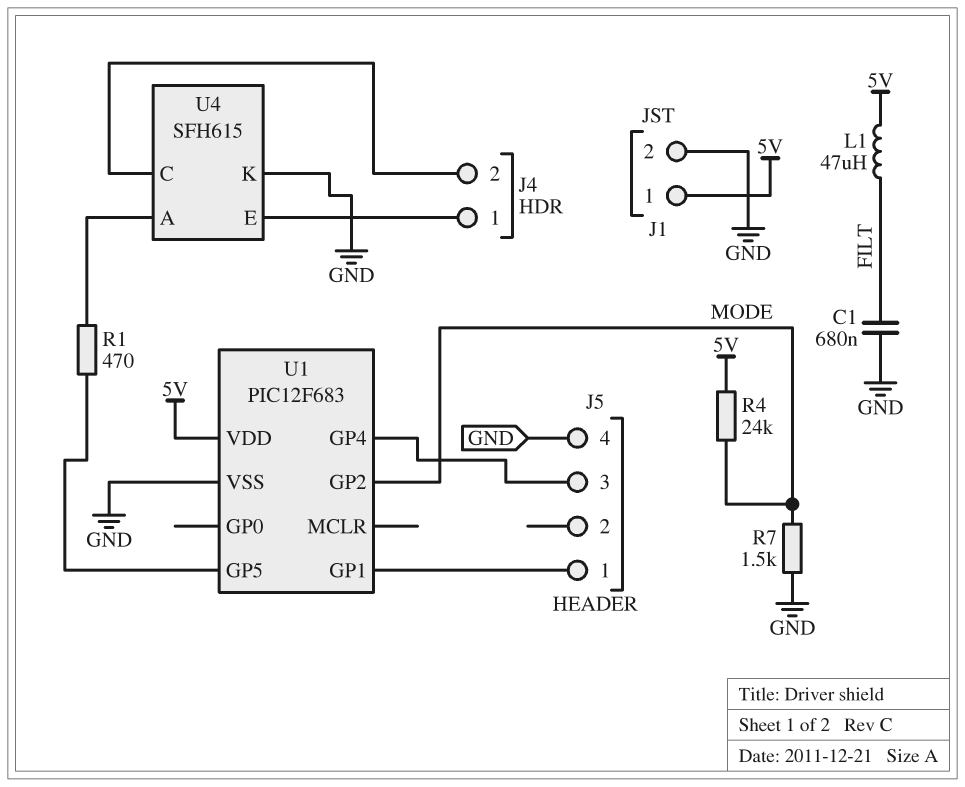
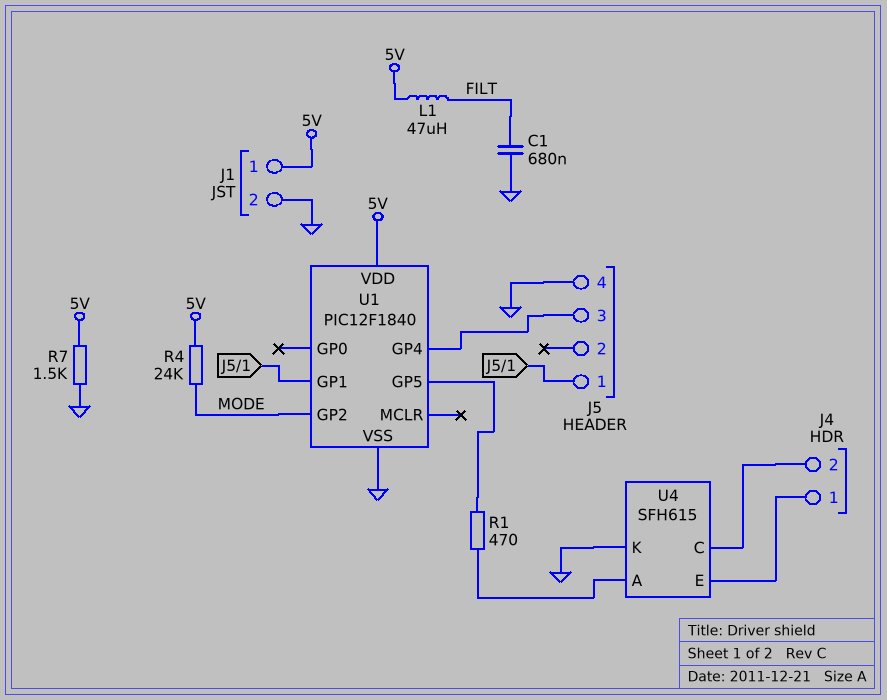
R7: 1.5k (GND, MODE) -> 1.5k (5V, GND)
U1: PIC12F683 -> PIC12F1840

